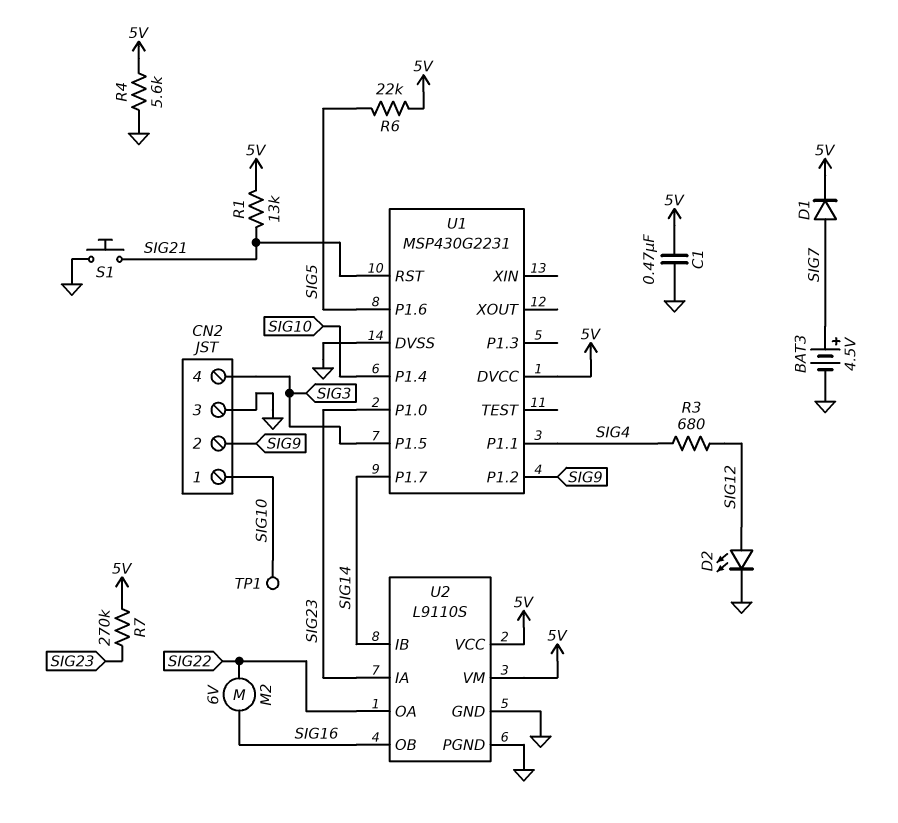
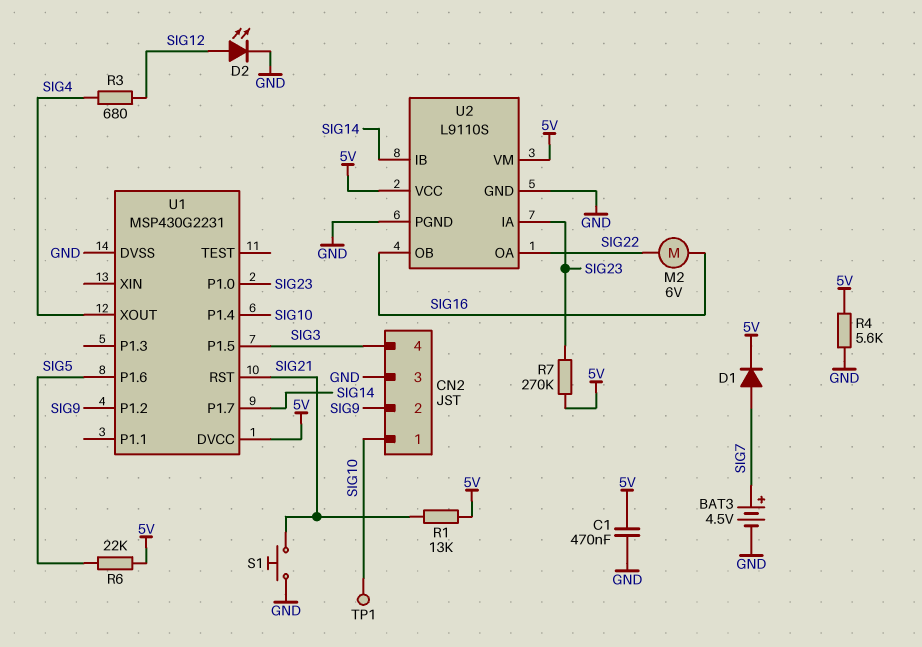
U1 pin P1.1: SIG4 -> none
U1 pin XOUT: none -> SIG4

